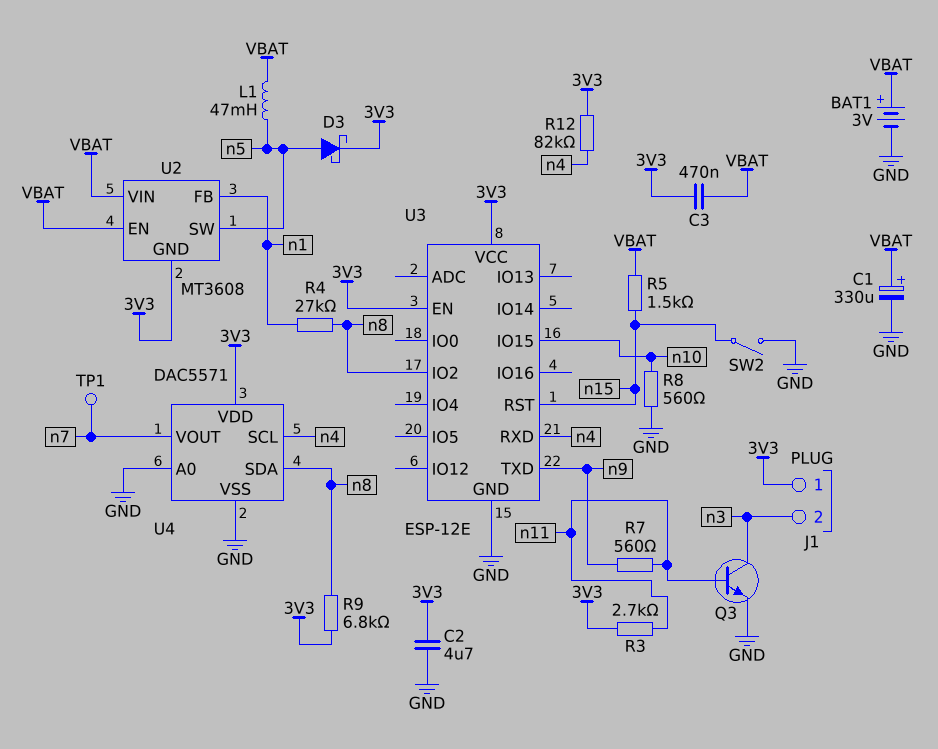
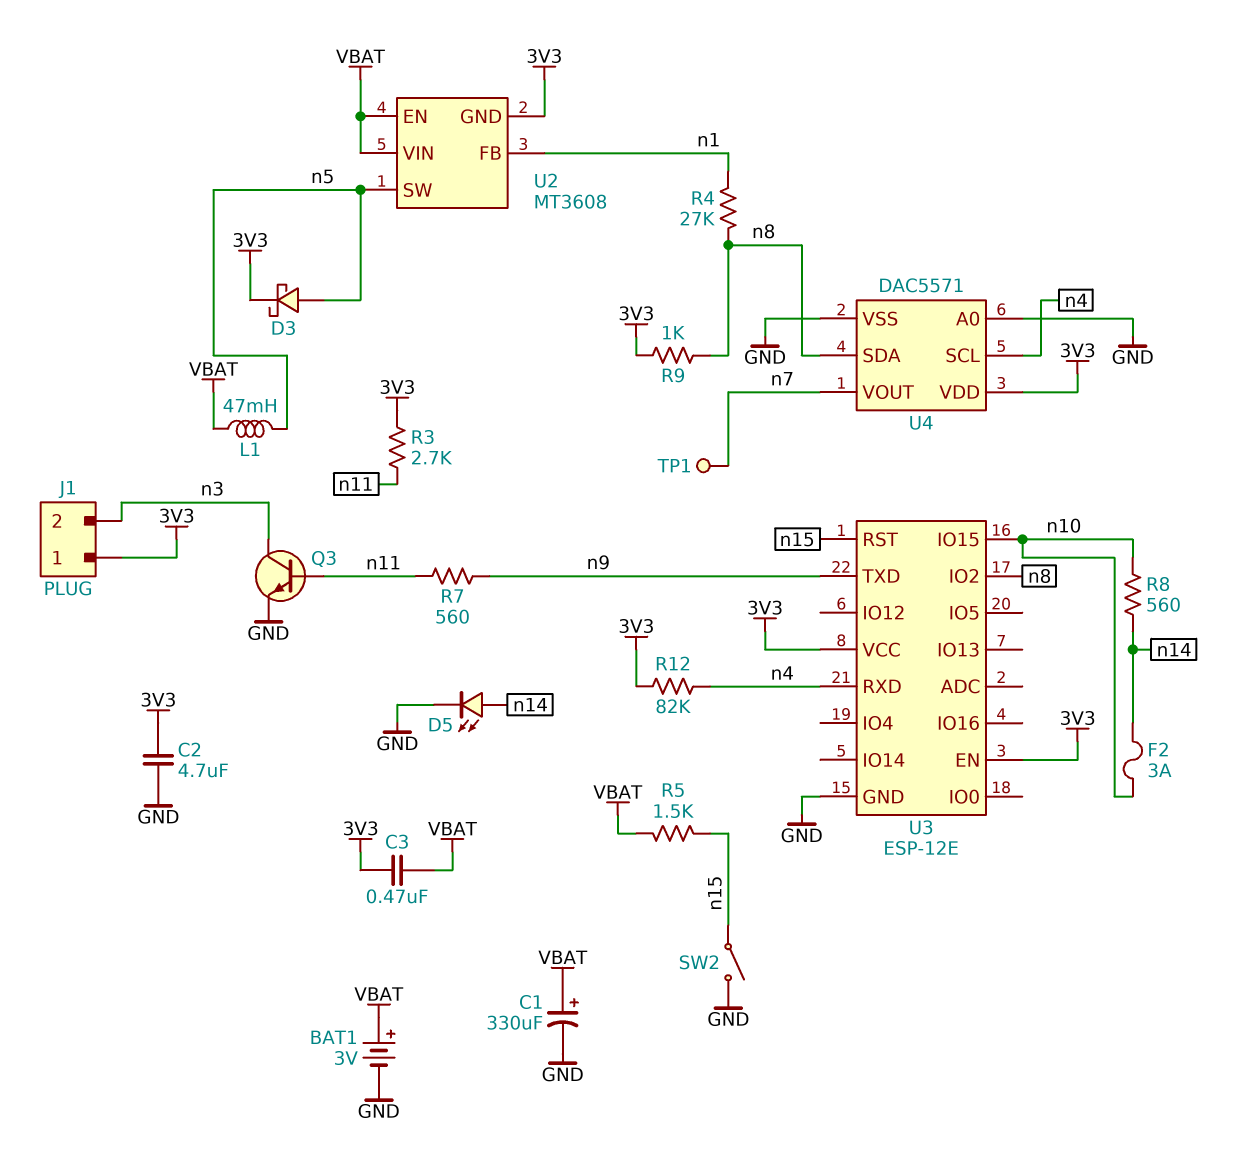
D5: none -> LED (A n14, K GND)
F2: none -> 3A (n10, n14)
R8: 560 (GND, n10) -> 560 (n10, n14)
R9: 6.8k (3V3, n8) -> 1k (3V3, n8)

